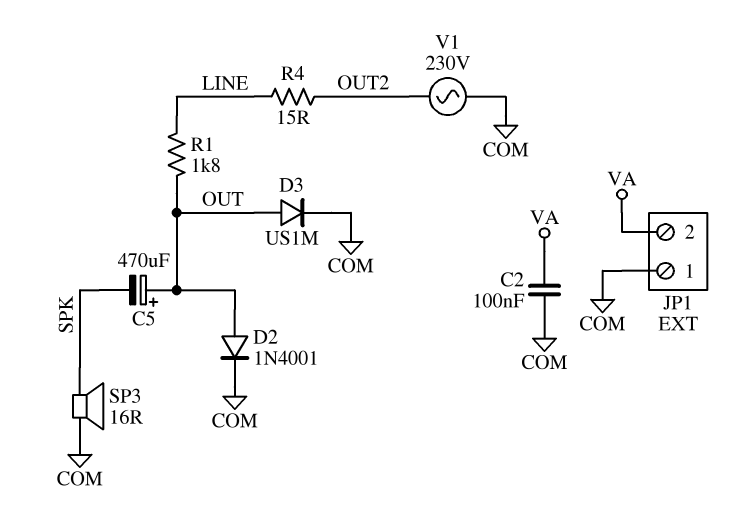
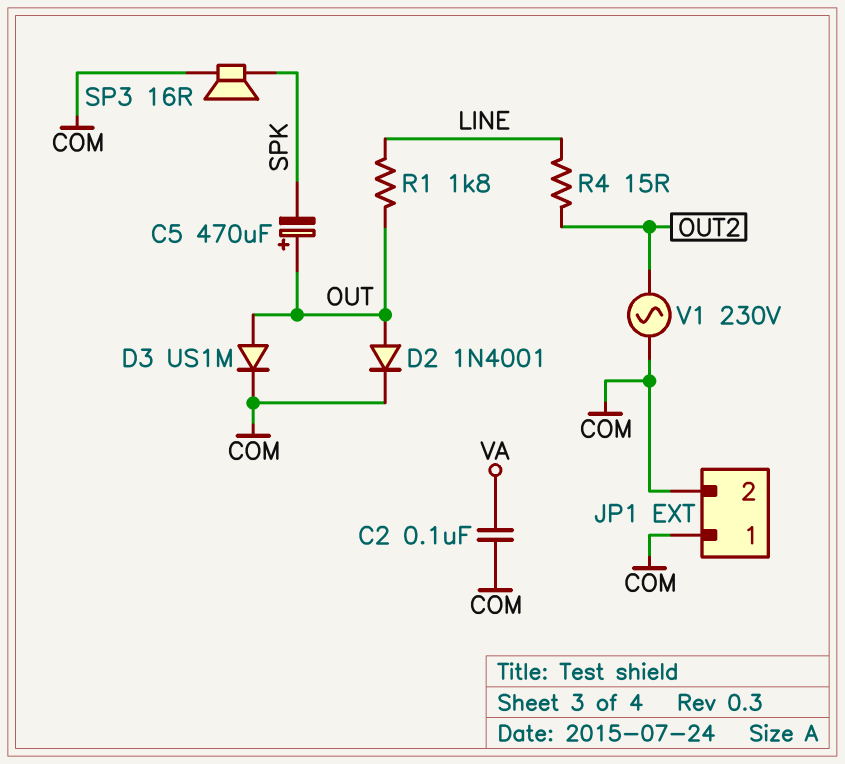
JP1 pin 2: VA -> COM

